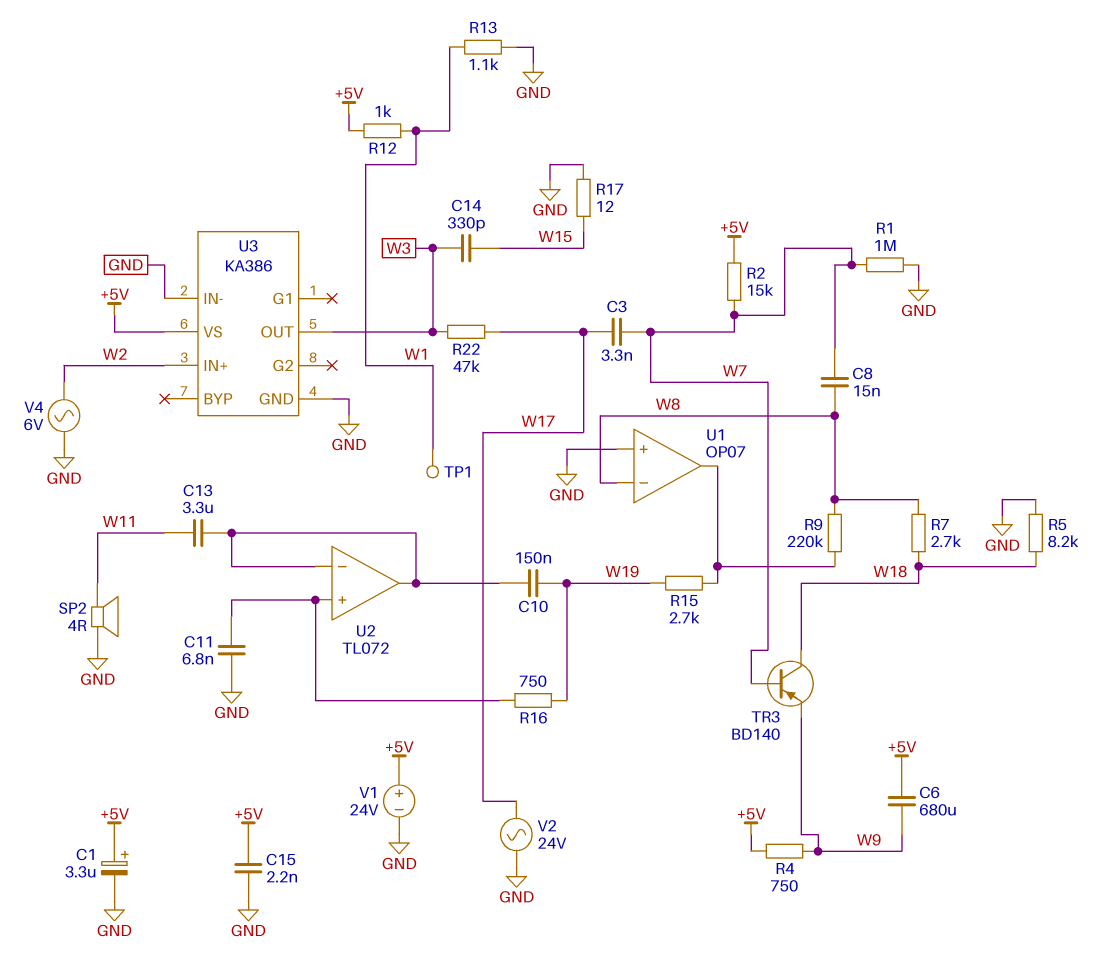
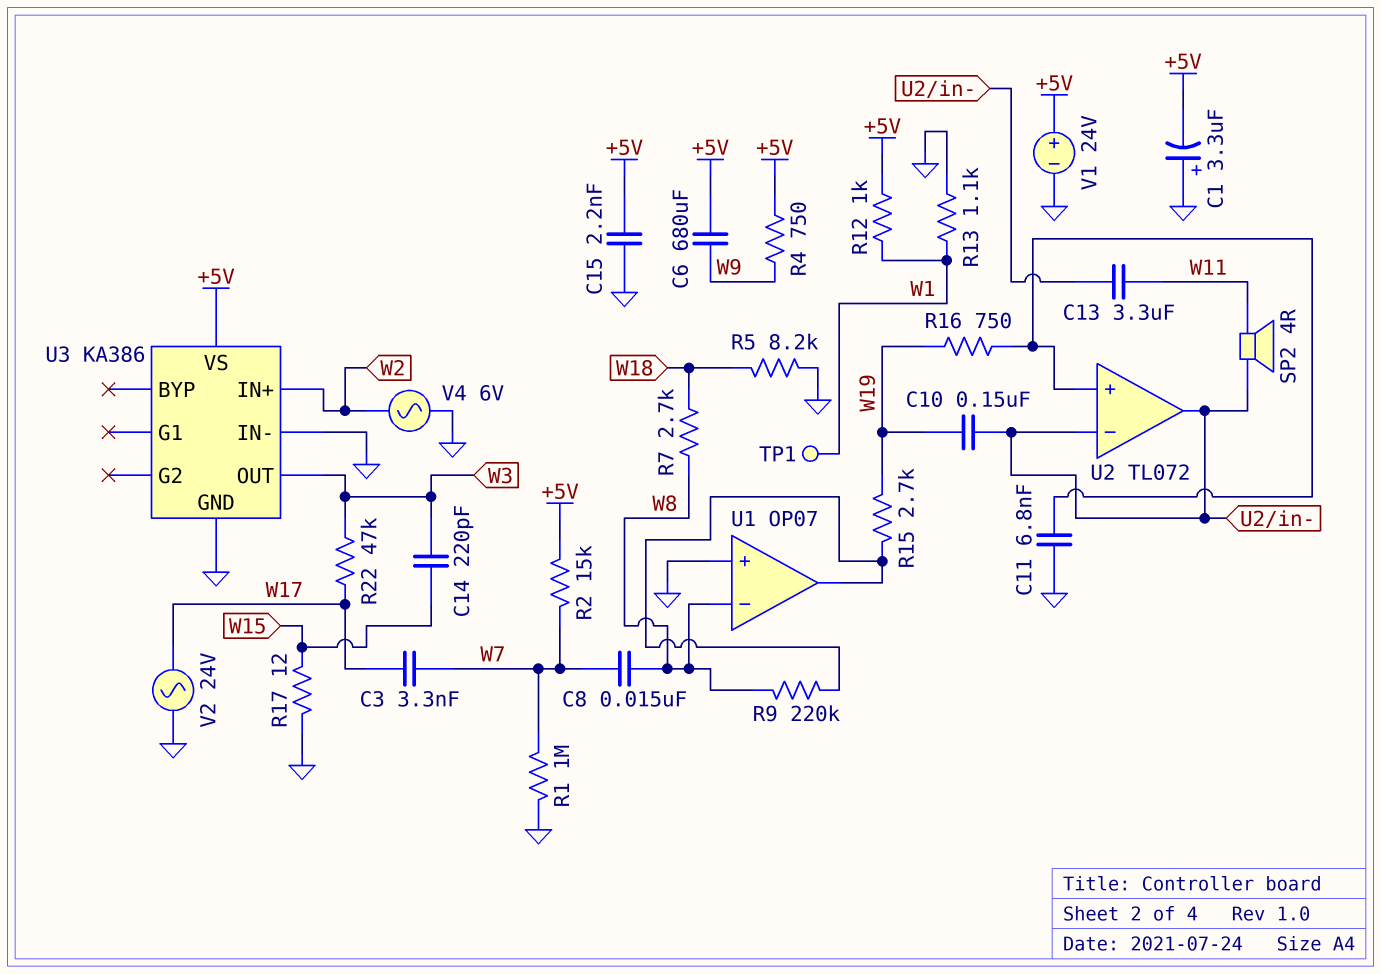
C1: 3.3uF (plus +5V, minus GND) -> 3.3uF (plus GND, minus +5V)
C14: 330pF (W3, W15) -> 220pF (W3, W15)
SP2: speaker 4R (GND, W11) -> speaker 4R (U2/in-, W11)
TR3: PNP BD140 (B W7, C W18, E W9) -> none

